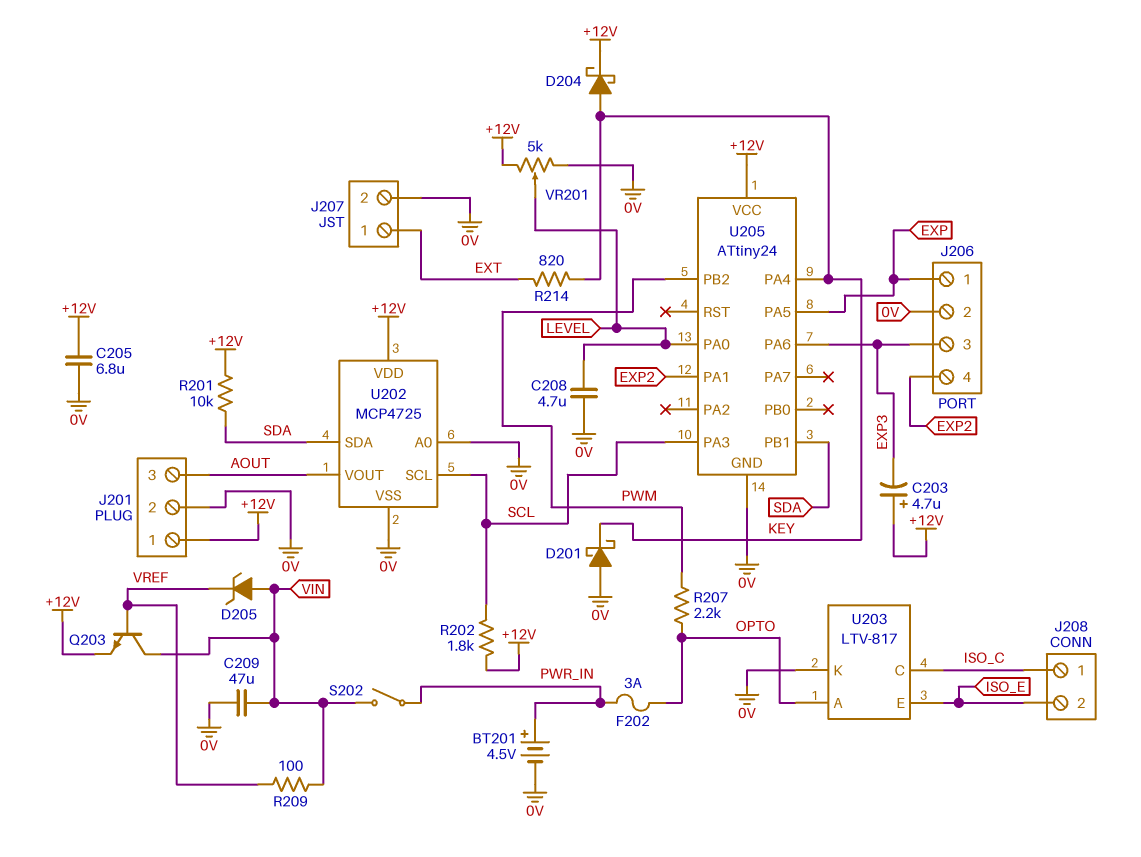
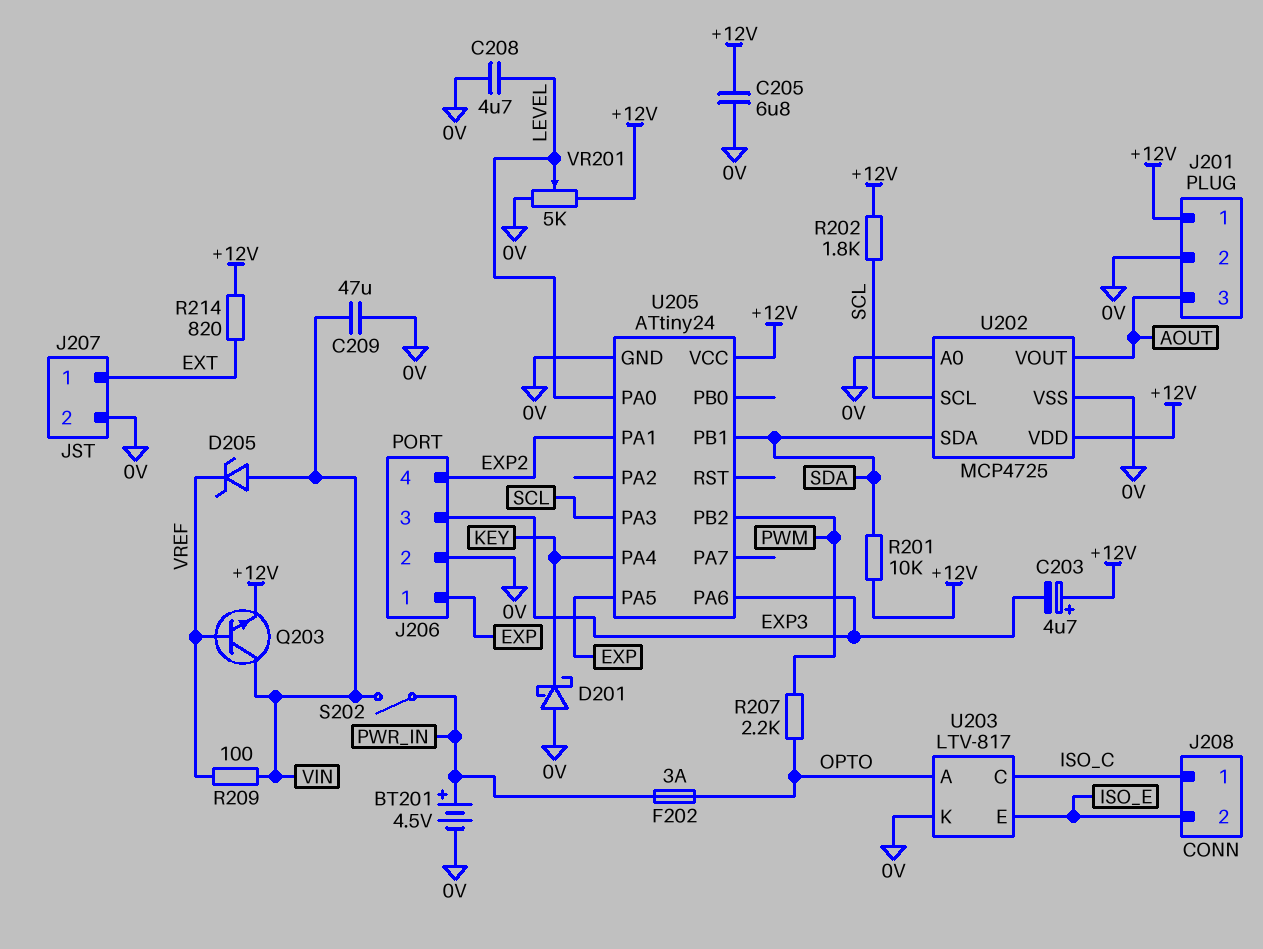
D204: schottky (A KEY, K +12V) -> none
R214: 820 (EXT, KEY) -> 820 (+12V, EXT)

